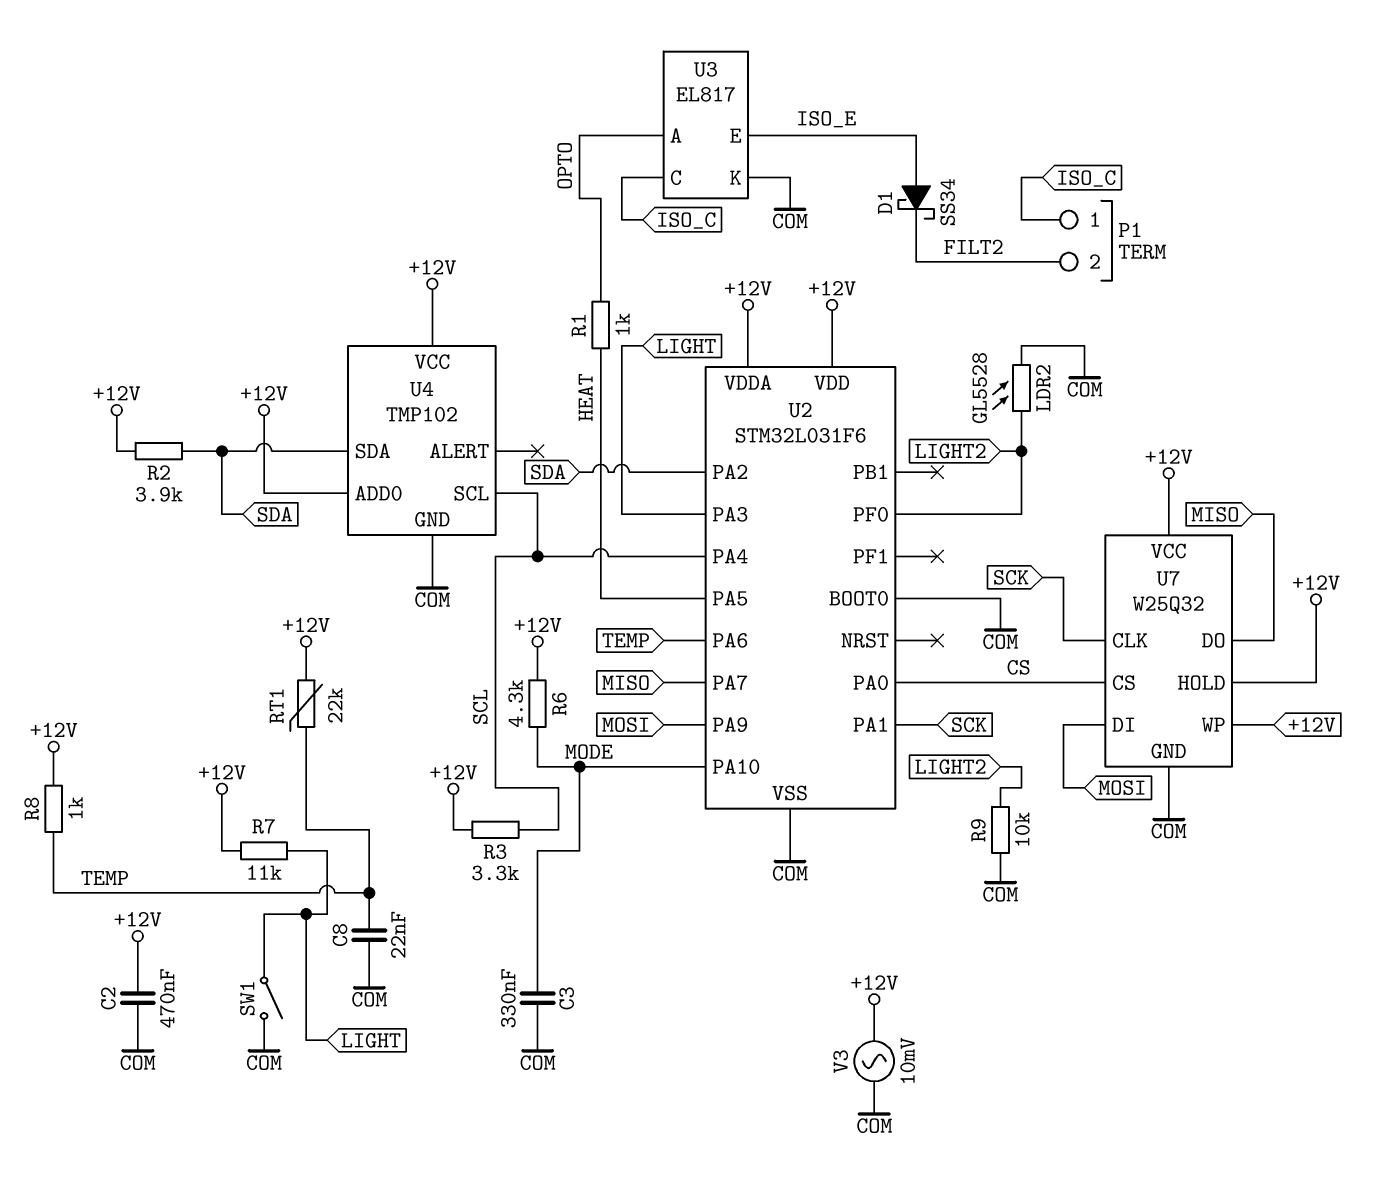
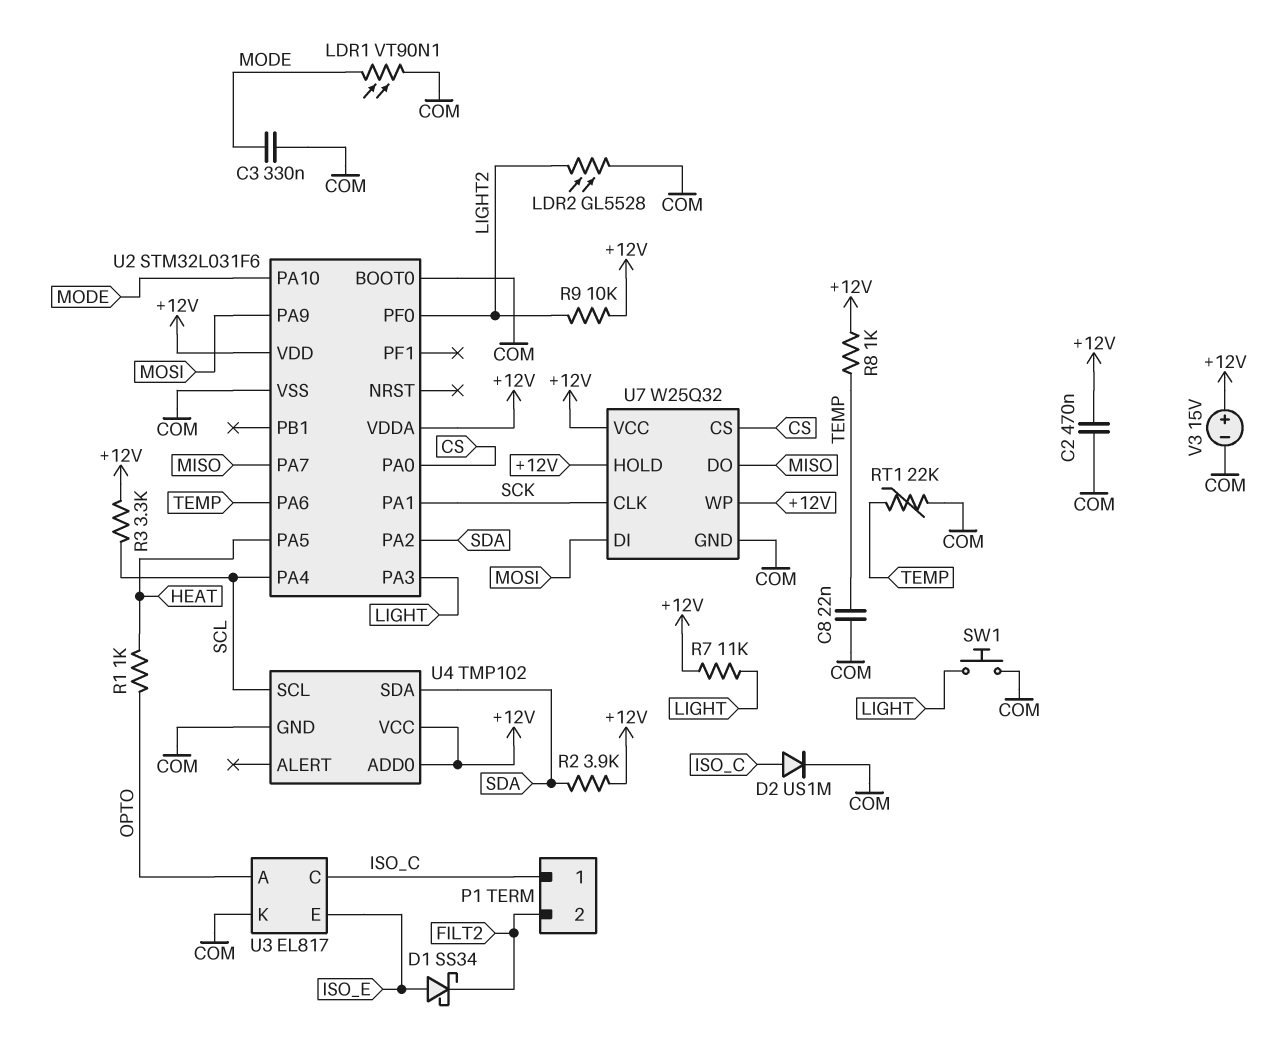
D2: none -> diode US1M (A ISO_C, K COM)
LDR1: none -> VT90N1 (COM, MODE)
R6: 4.3k (+12V, MODE) -> none
R9: 10k (COM, LIGHT2) -> 10k (+12V, LIGHT2)
RT1: 22k (+12V, TEMP) -> 22k (COM, TEMP)
SW1: switch (COM, LIGHT) -> button (COM, LIGHT)
V3: AC 10mV (+12V, COM) -> 15V (plus +12V, minus COM)

